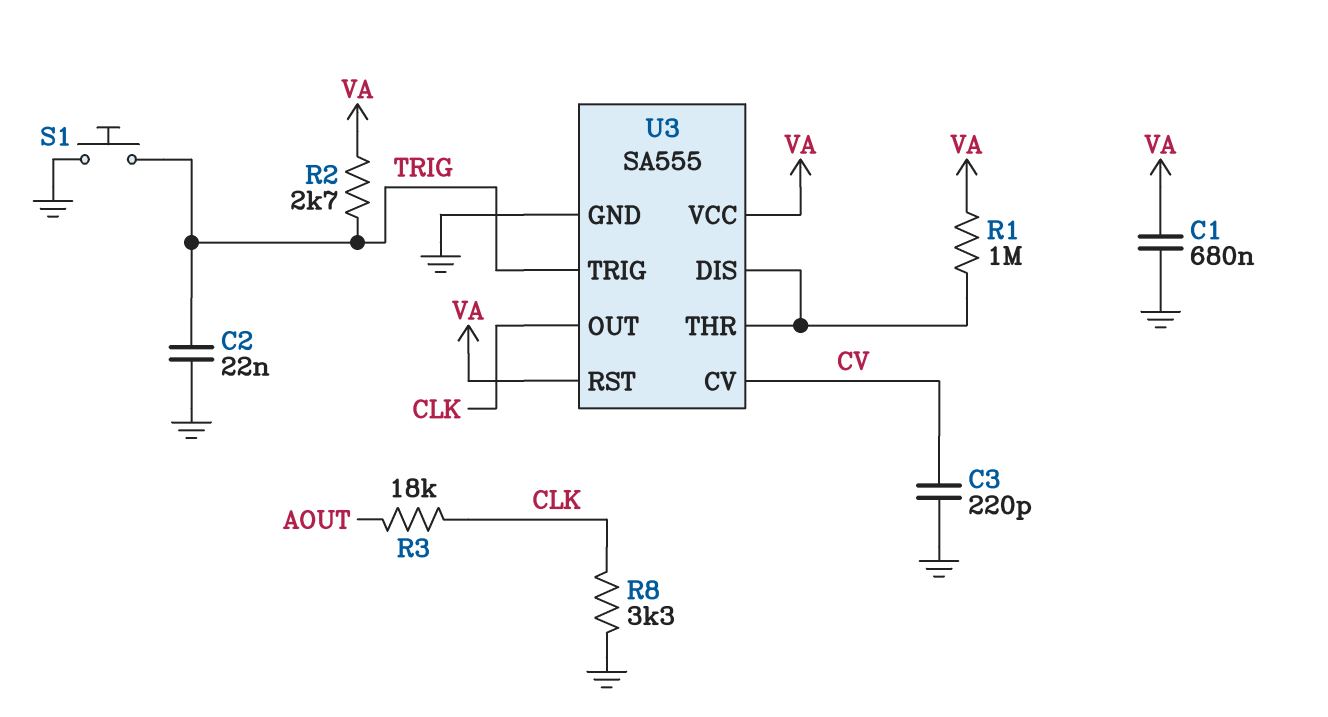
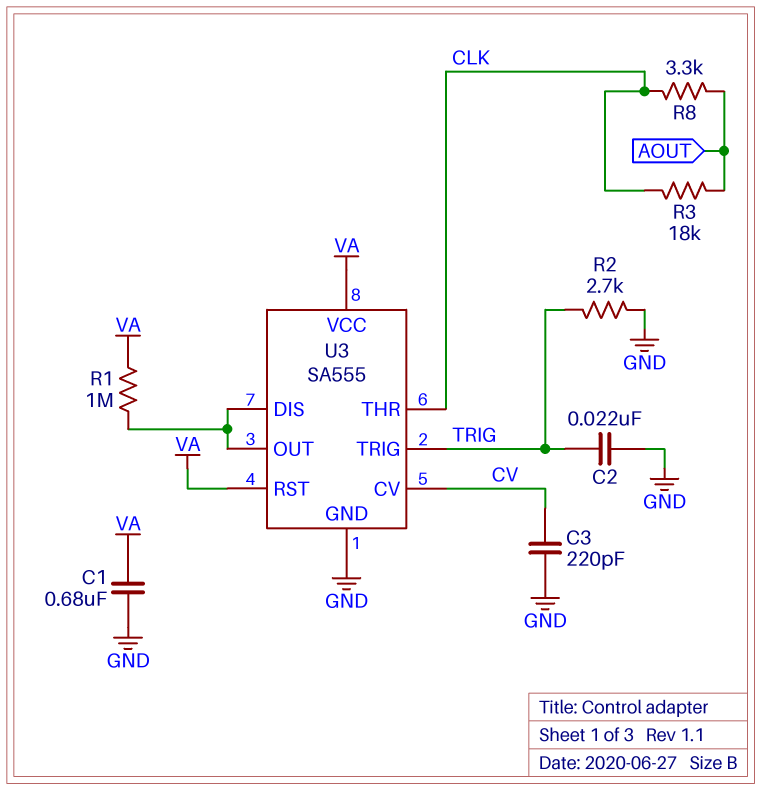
R2: 2.7k (TRIG, VA) -> 2.7k (GND, TRIG)
R8: 3.3k (CLK, GND) -> 3.3k (AOUT, CLK)
S1: button (GND, TRIG) -> none
U3 pin OUT: CLK -> U3/DIS
U3 pin THR: U3/DIS -> CLK

